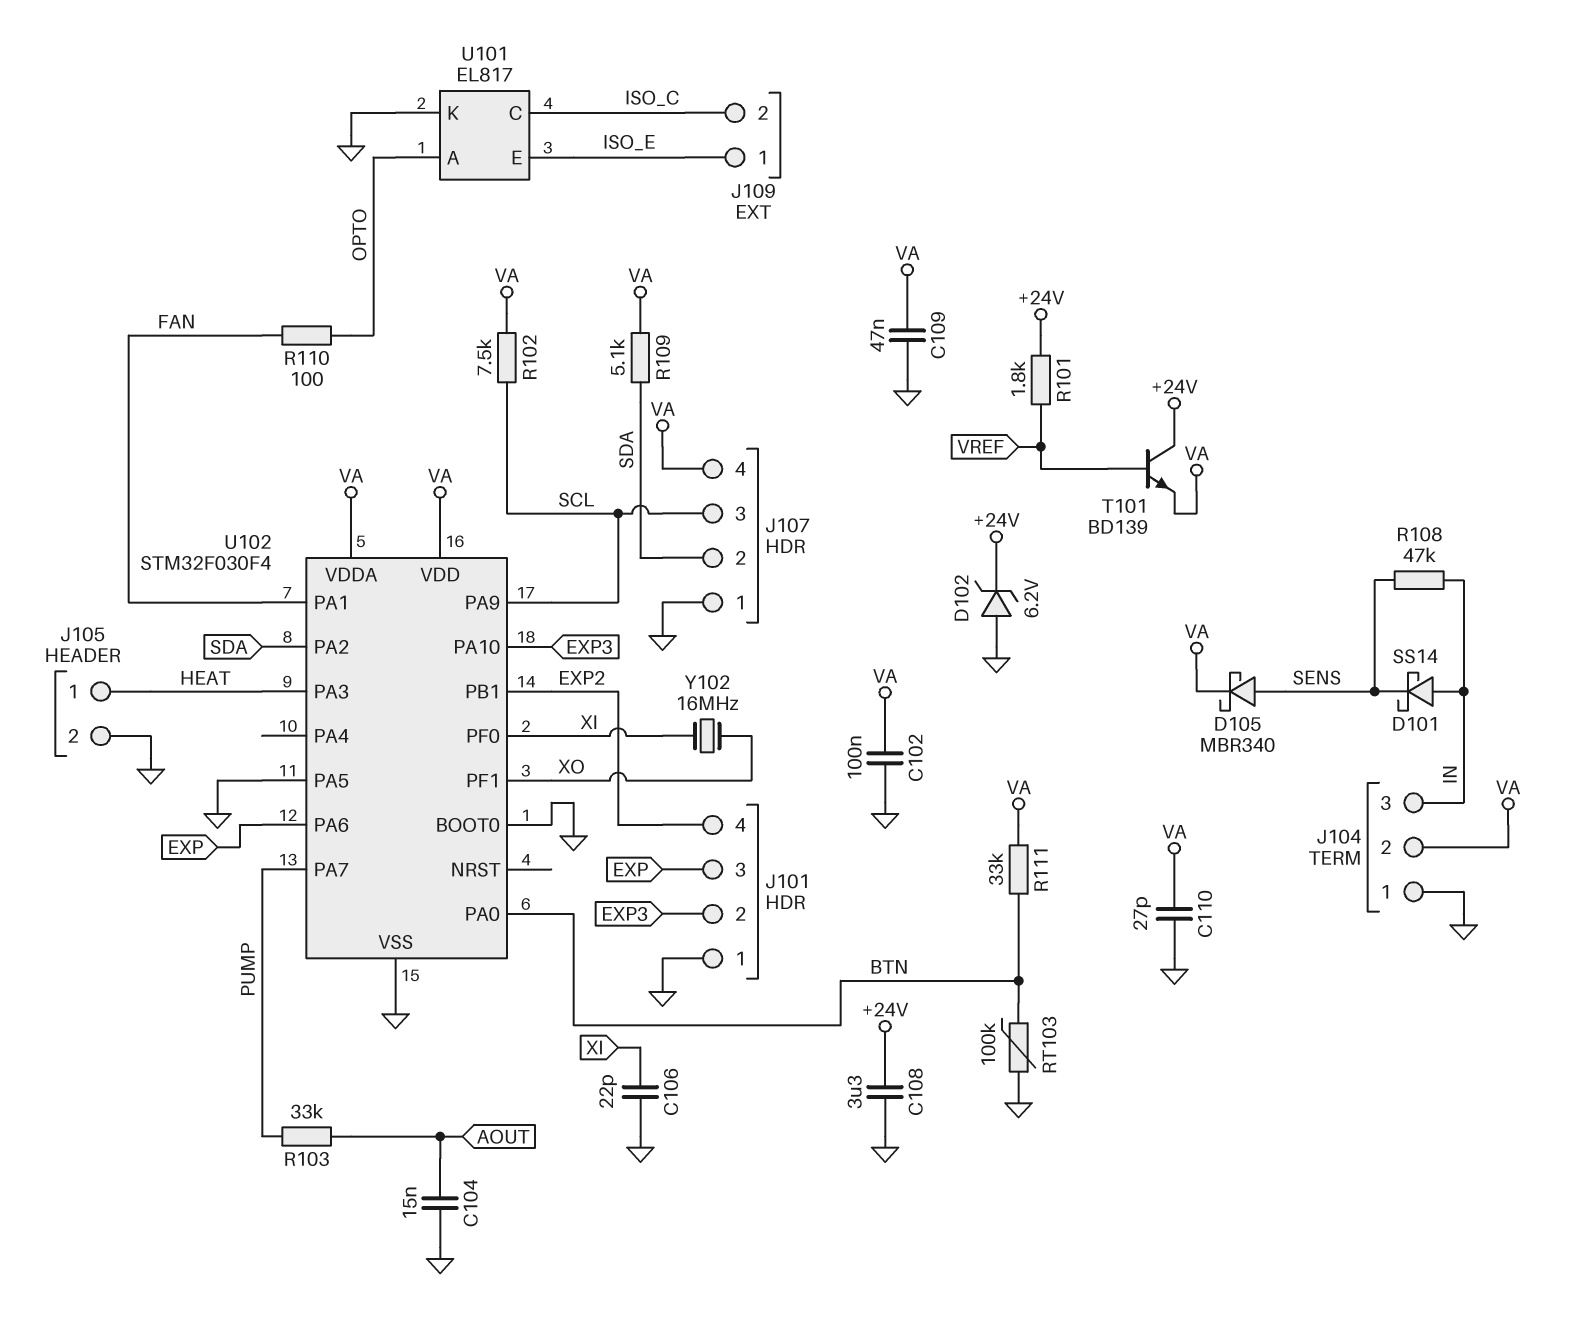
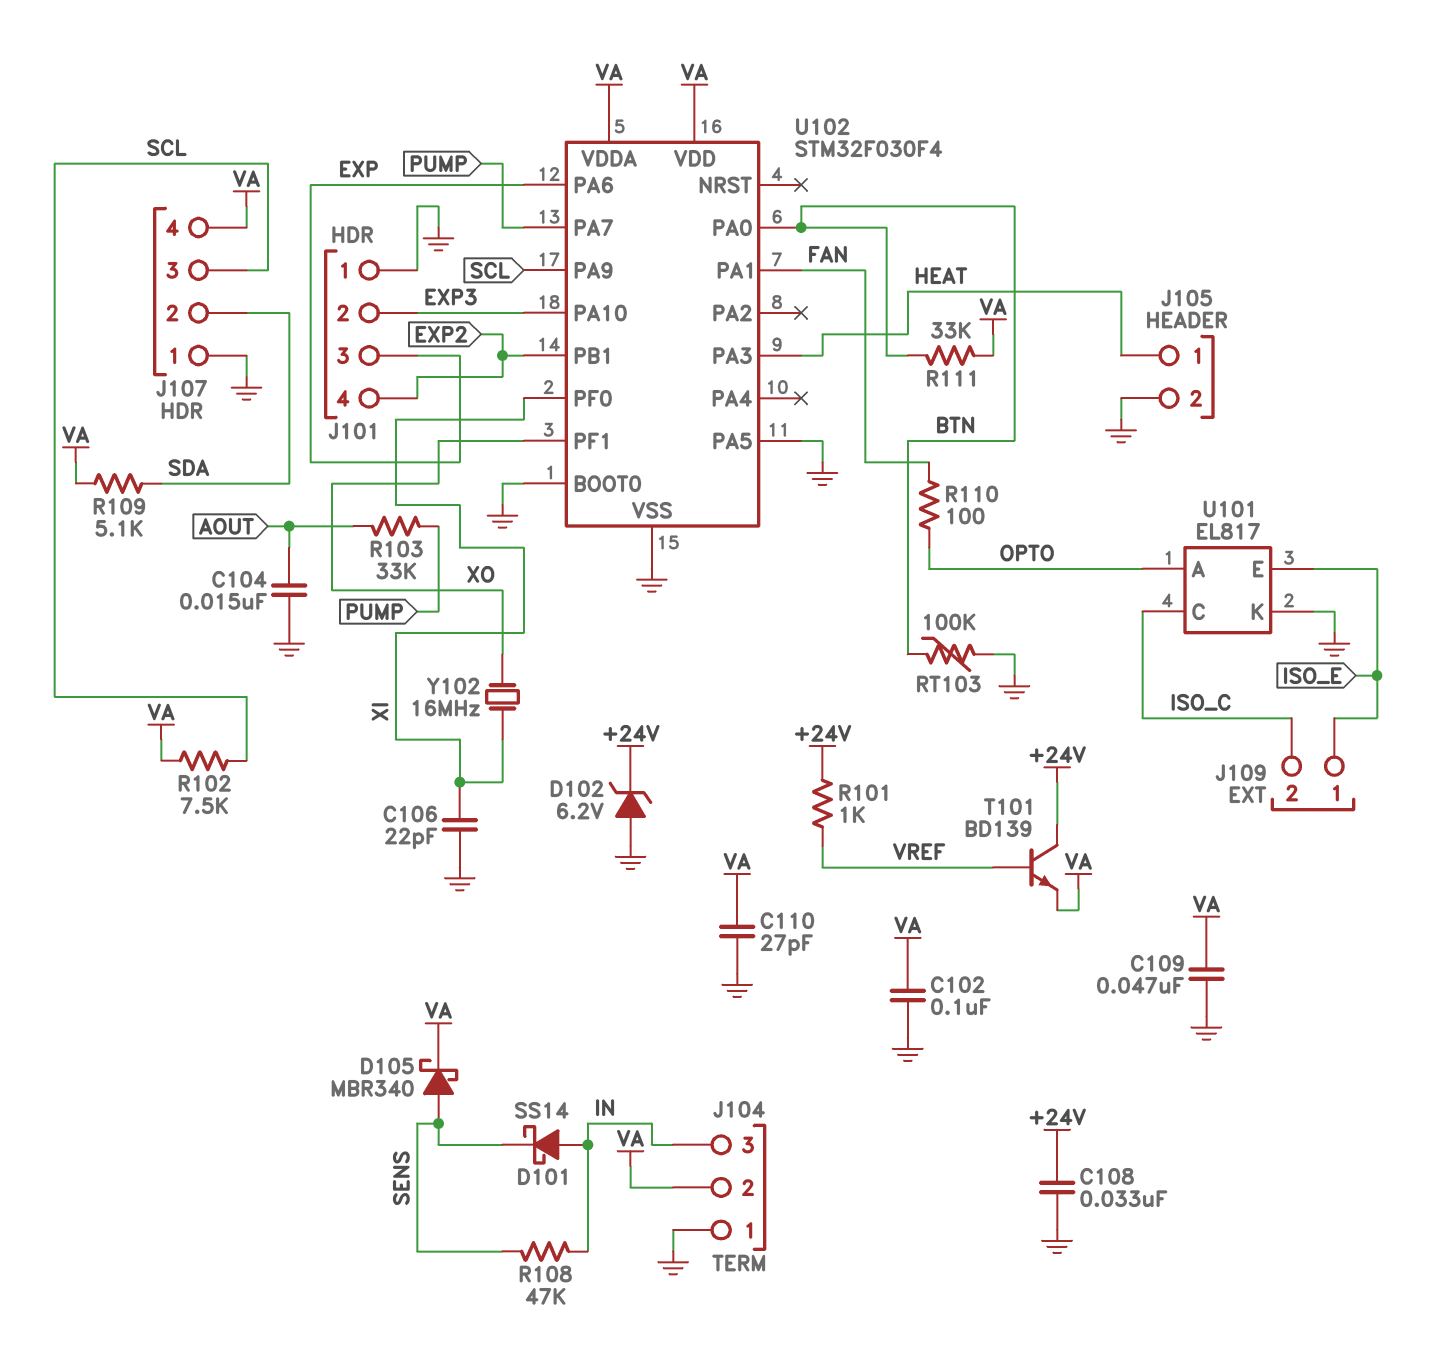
C108: 3.3uF (+24V, GND) -> 33nF (+24V, GND)
R101: 1.8k (+24V, VREF) -> 1k (+24V, VREF)
U102 pin PA2: SDA -> none

